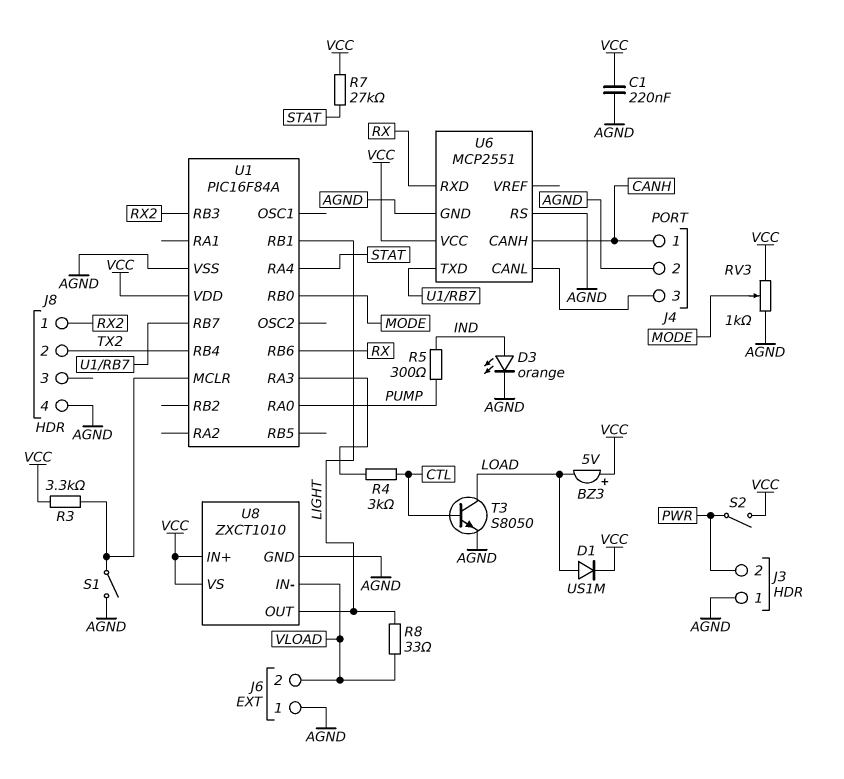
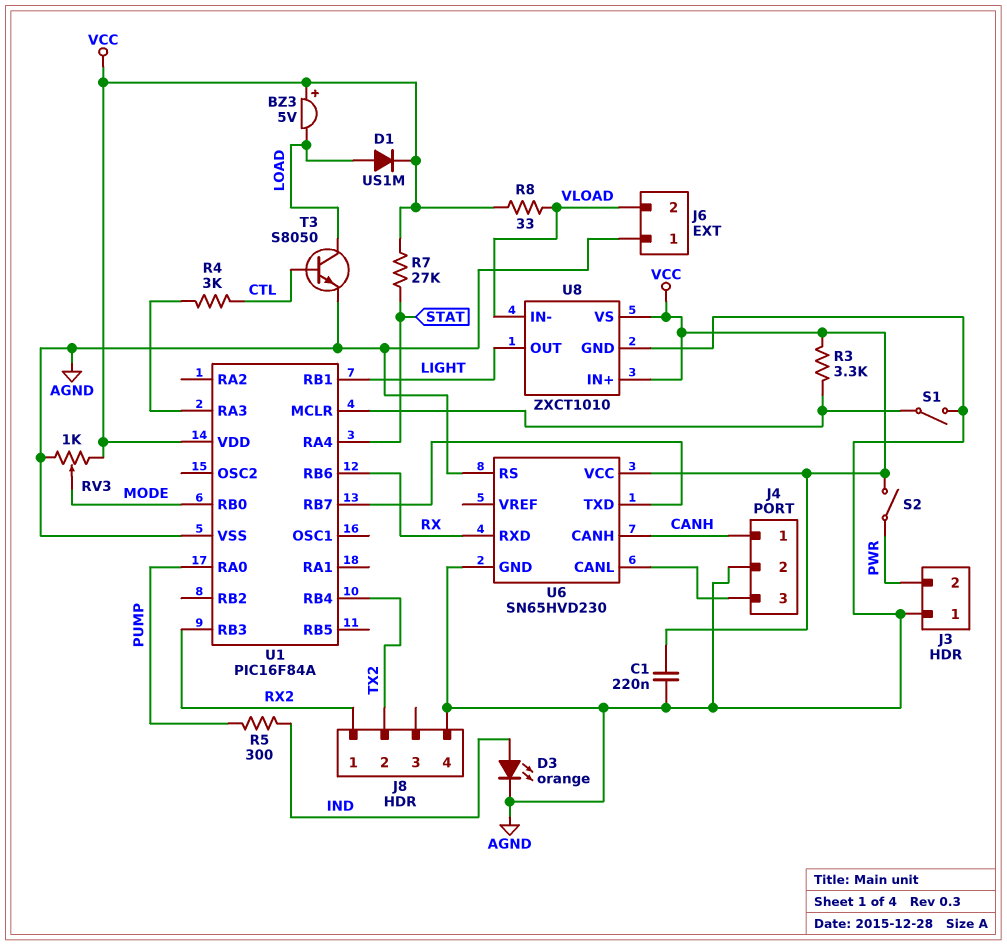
R8: 33 (LIGHT, VLOAD) -> 33 (VCC, VLOAD)
U6: MCP2551 -> SN65HVD230

